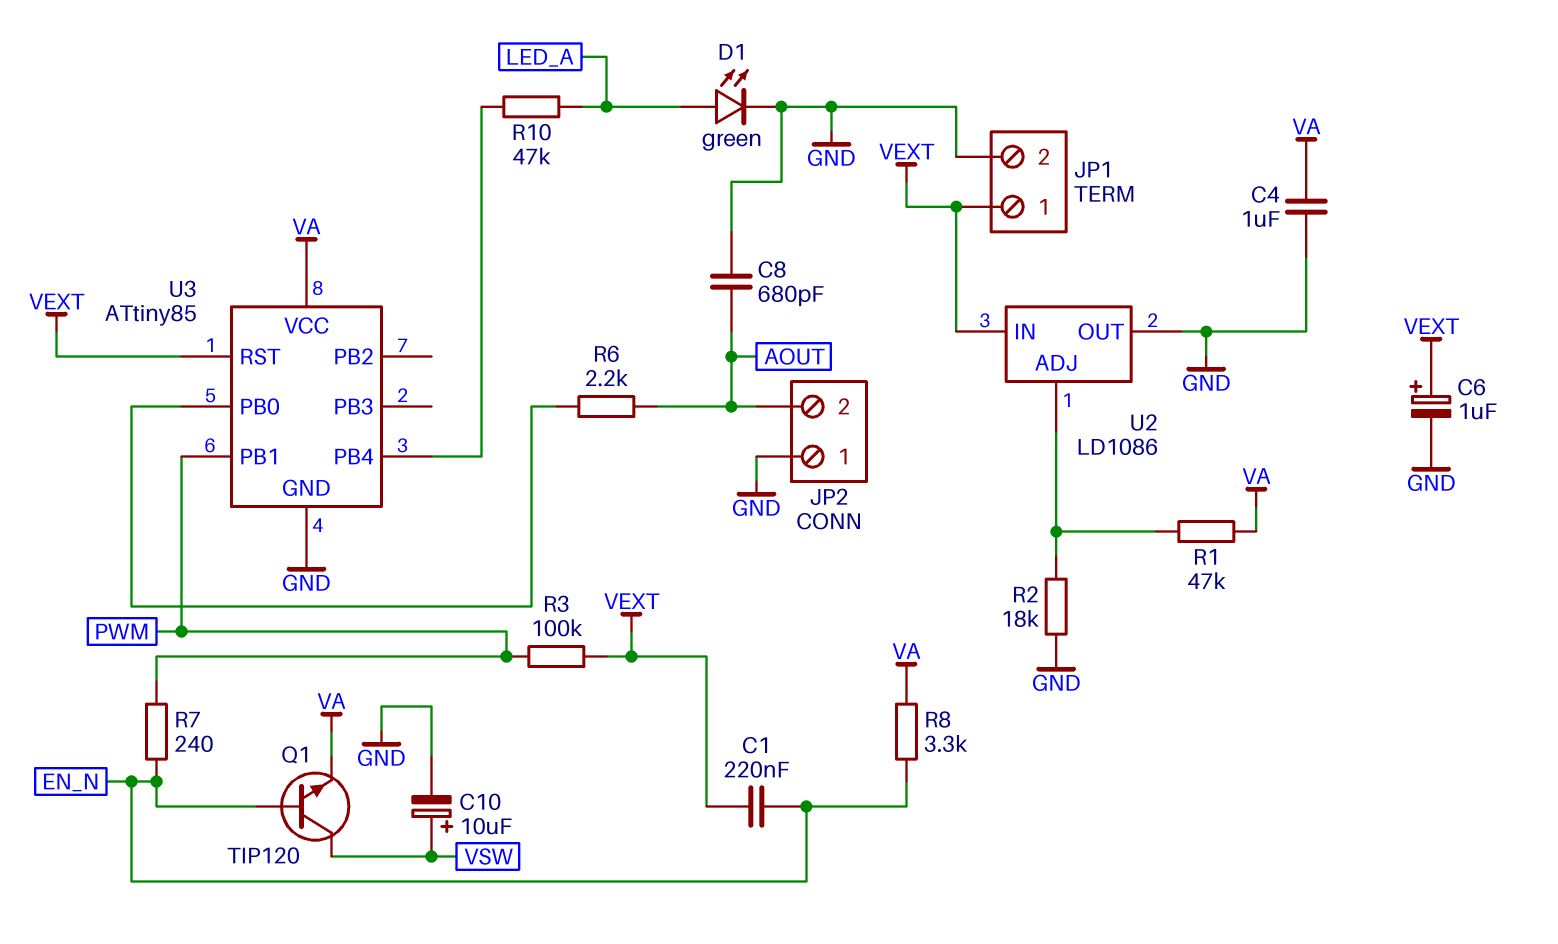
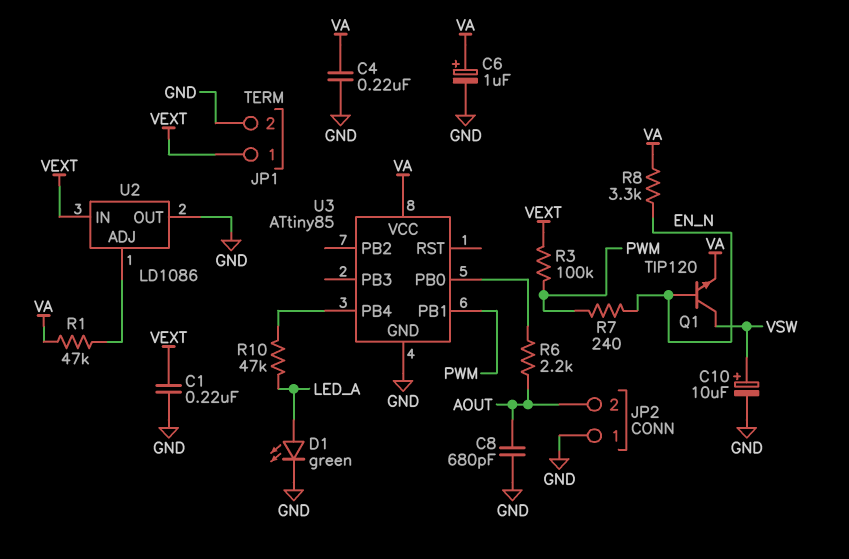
C1: 220nF (EN_N, VEXT) -> 220nF (GND, VEXT)
C4: 1uF (GND, VA) -> 220nF (GND, VA)
C6: 1uF (plus VEXT, minus GND) -> 1uF (plus VA, minus GND)
R2: 18k (GND, U2/ADJ) -> none
U3 pin RST: VEXT -> none

